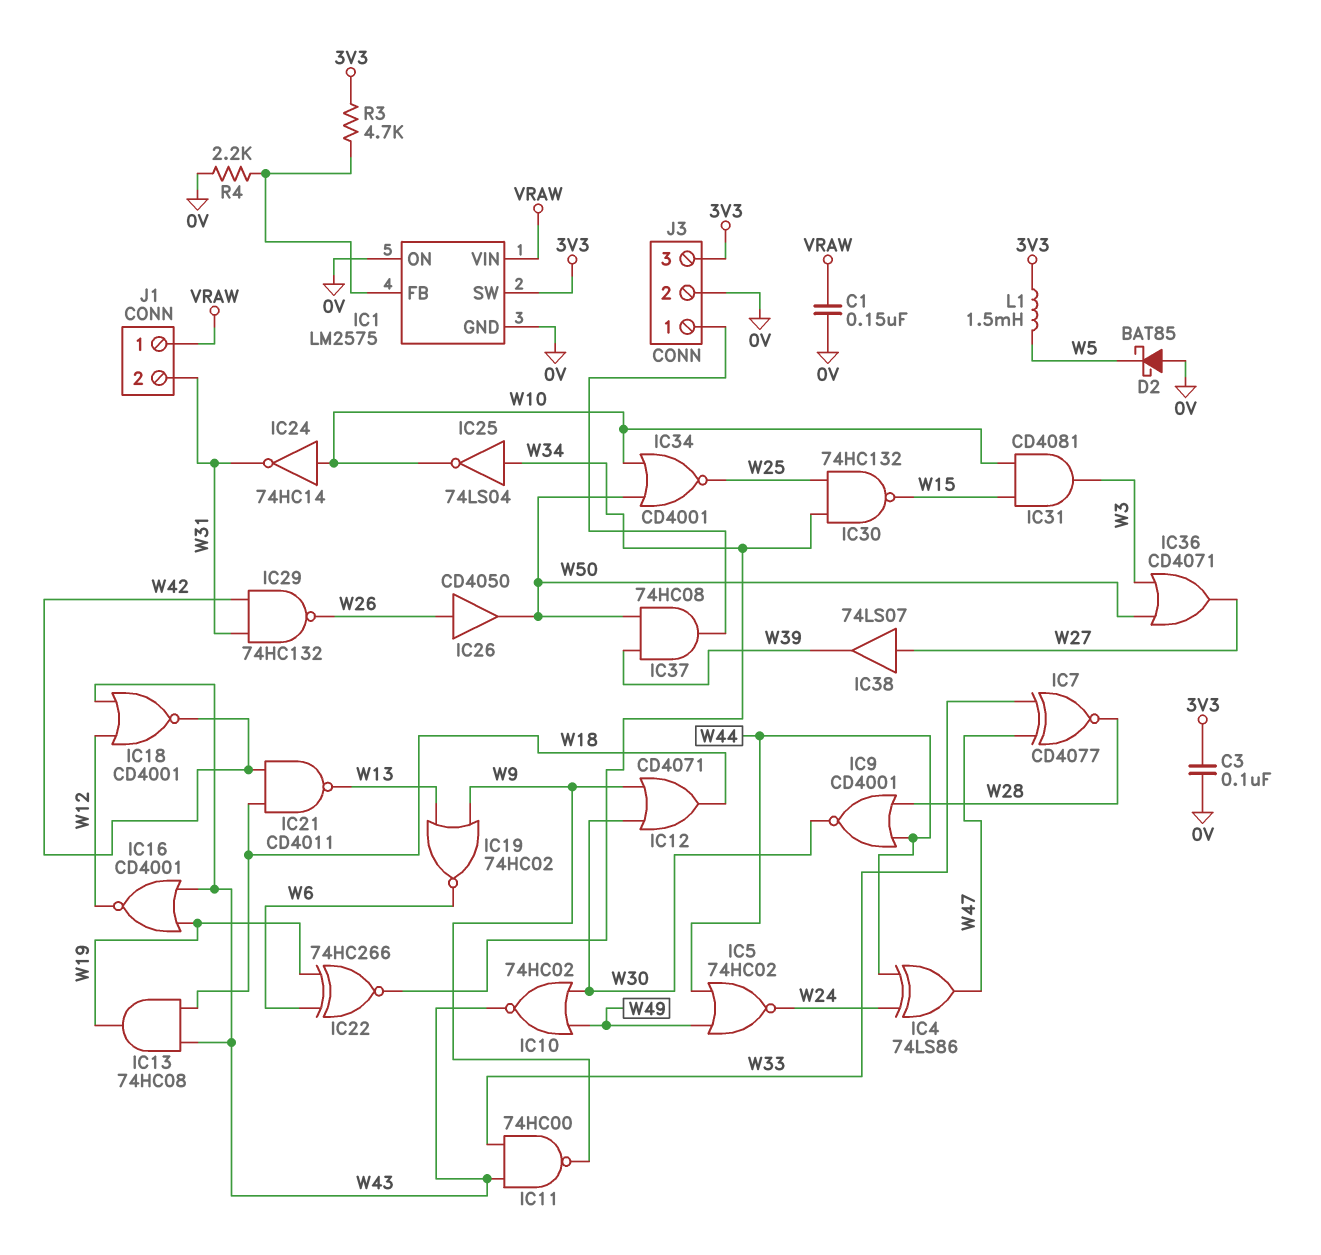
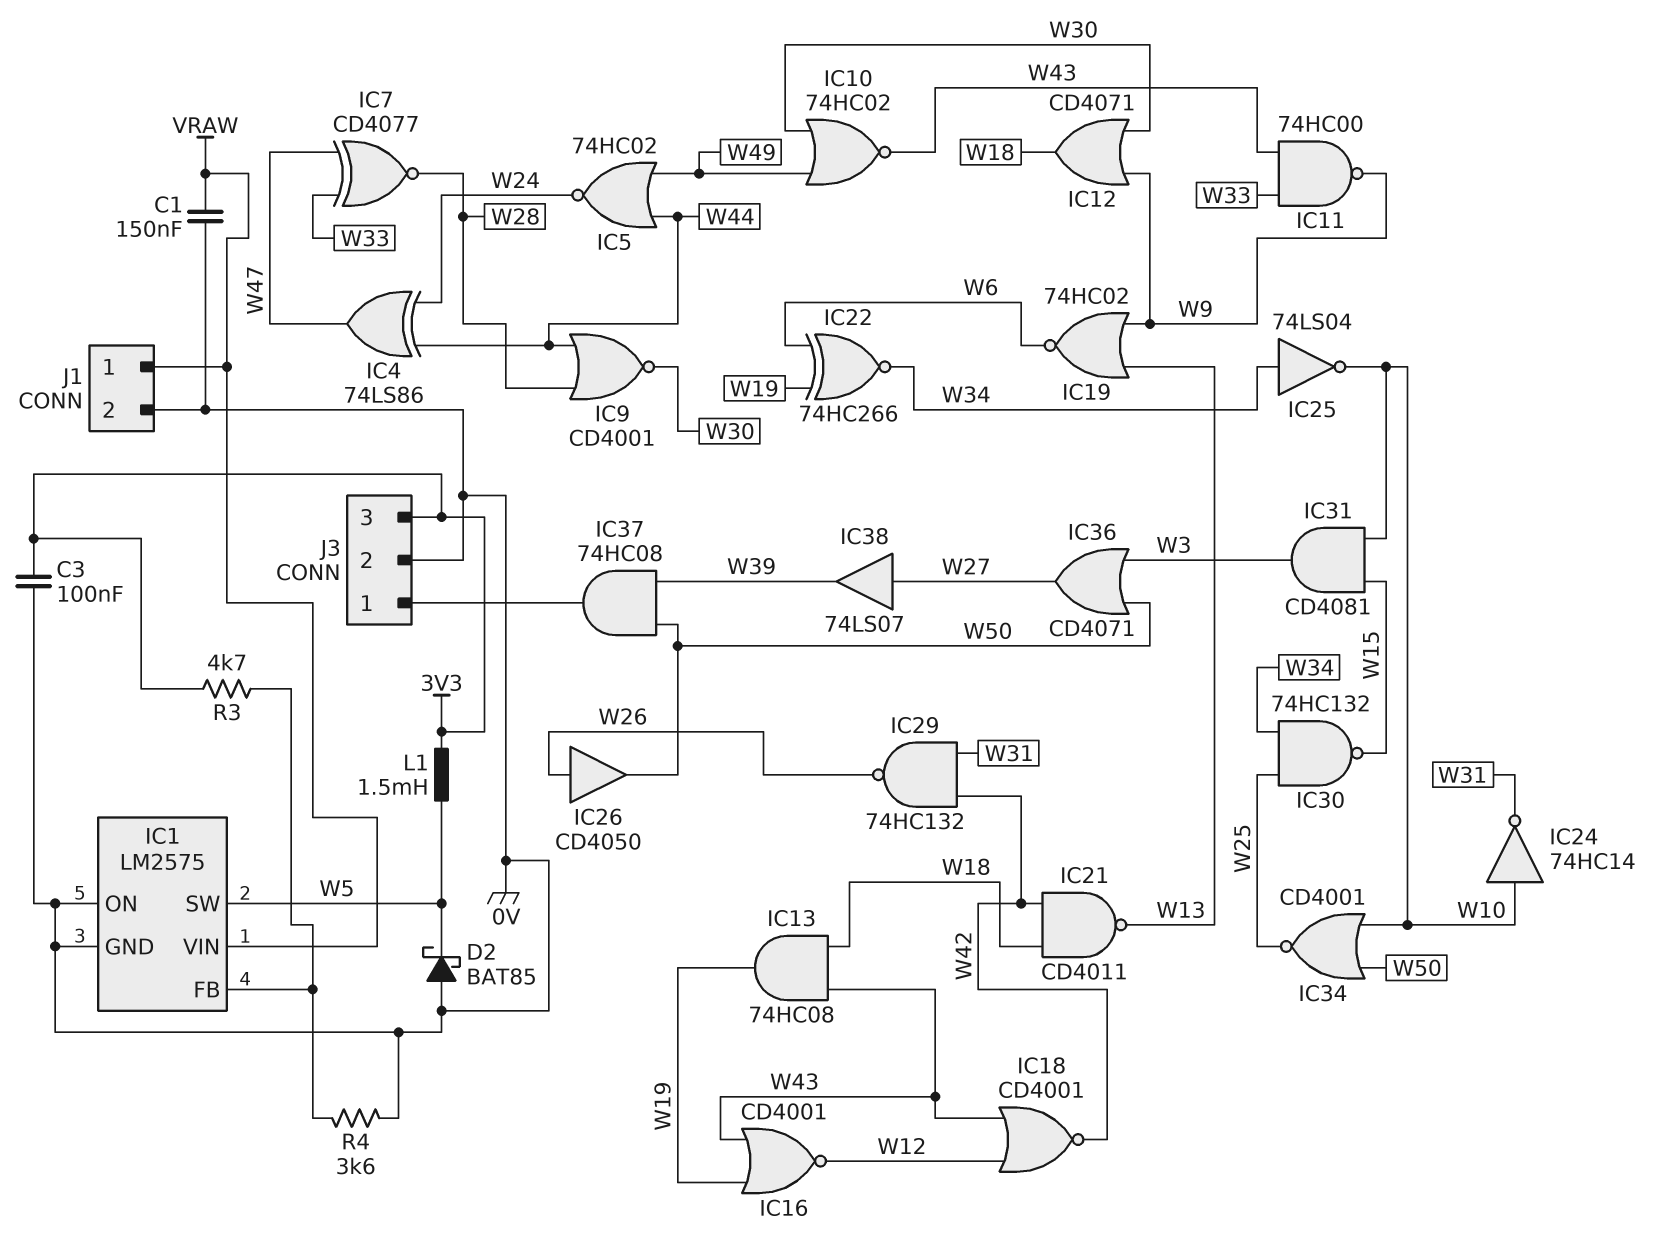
IC1 pin SW: 3V3 -> W5
J1 pin 2: W31 -> 0V
R4: 2.2k (0V, IC1/FB) -> 3.6k (0V, IC1/FB)

